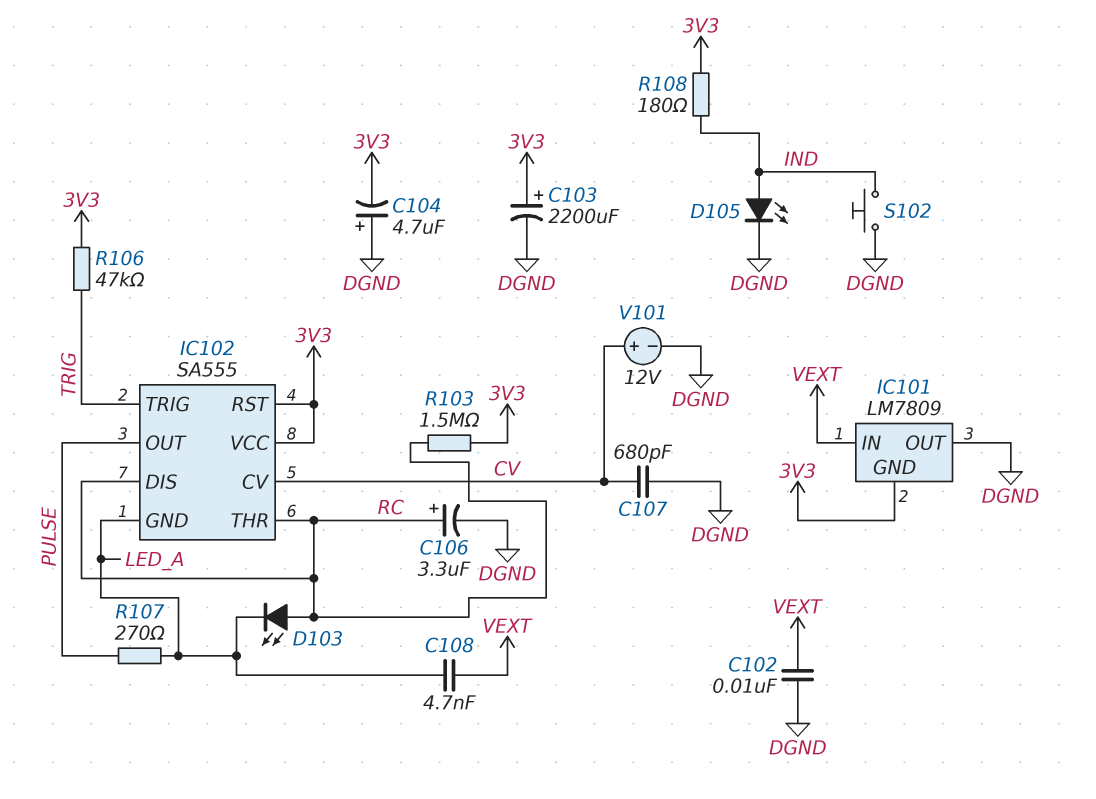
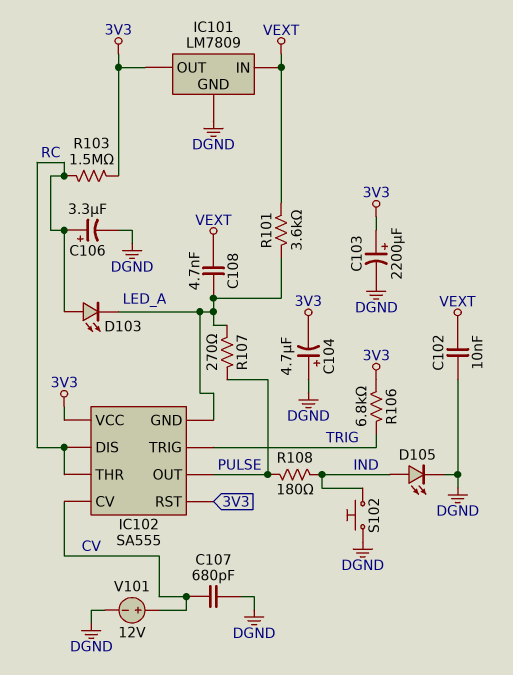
IC101 pin GND: 3V3 -> DGND
IC101 pin OUT: DGND -> 3V3
R101: none -> 3.6k (LED_A, VEXT)
R106: 47k (3V3, TRIG) -> 6.8k (3V3, TRIG)
R108: 180 (3V3, IND) -> 180 (IND, PULSE)

